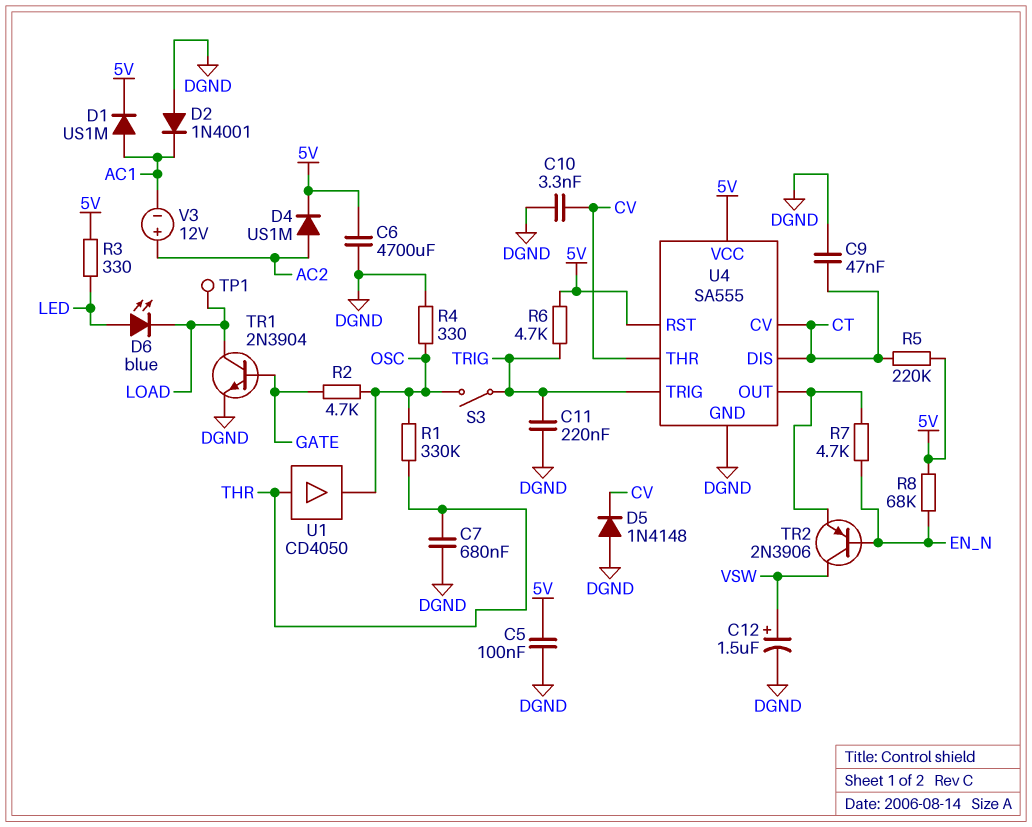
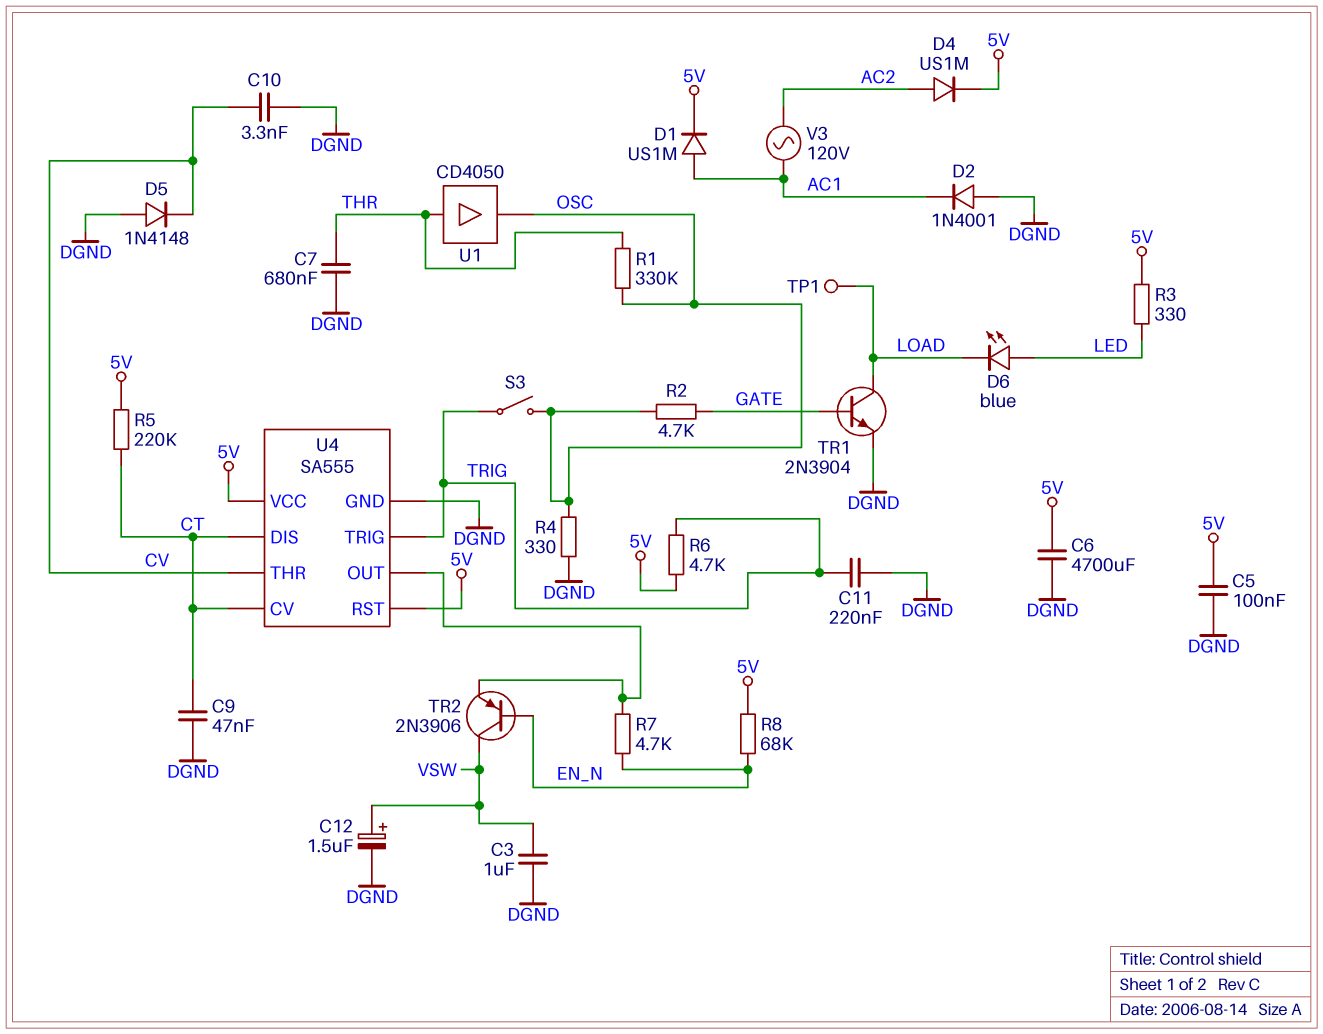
C3: none -> 1uF (DGND, VSW)
V3: 12V (plus AC2, minus AC1) -> AC 120V (AC1, AC2)

